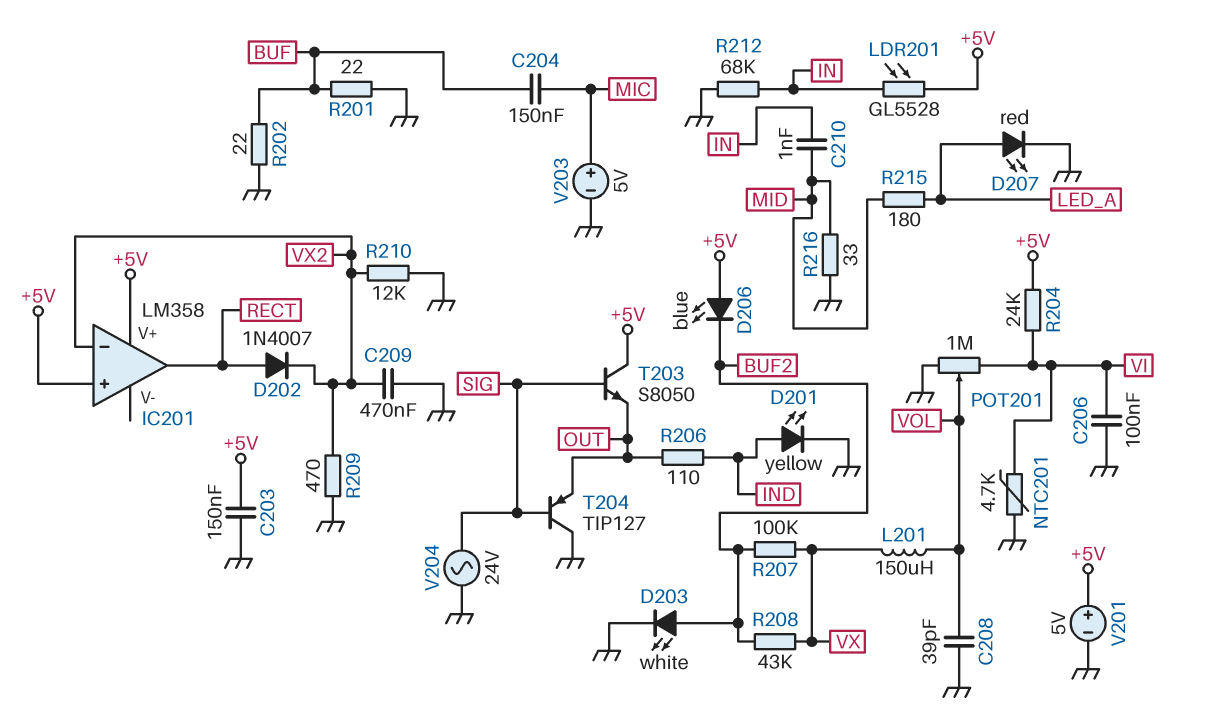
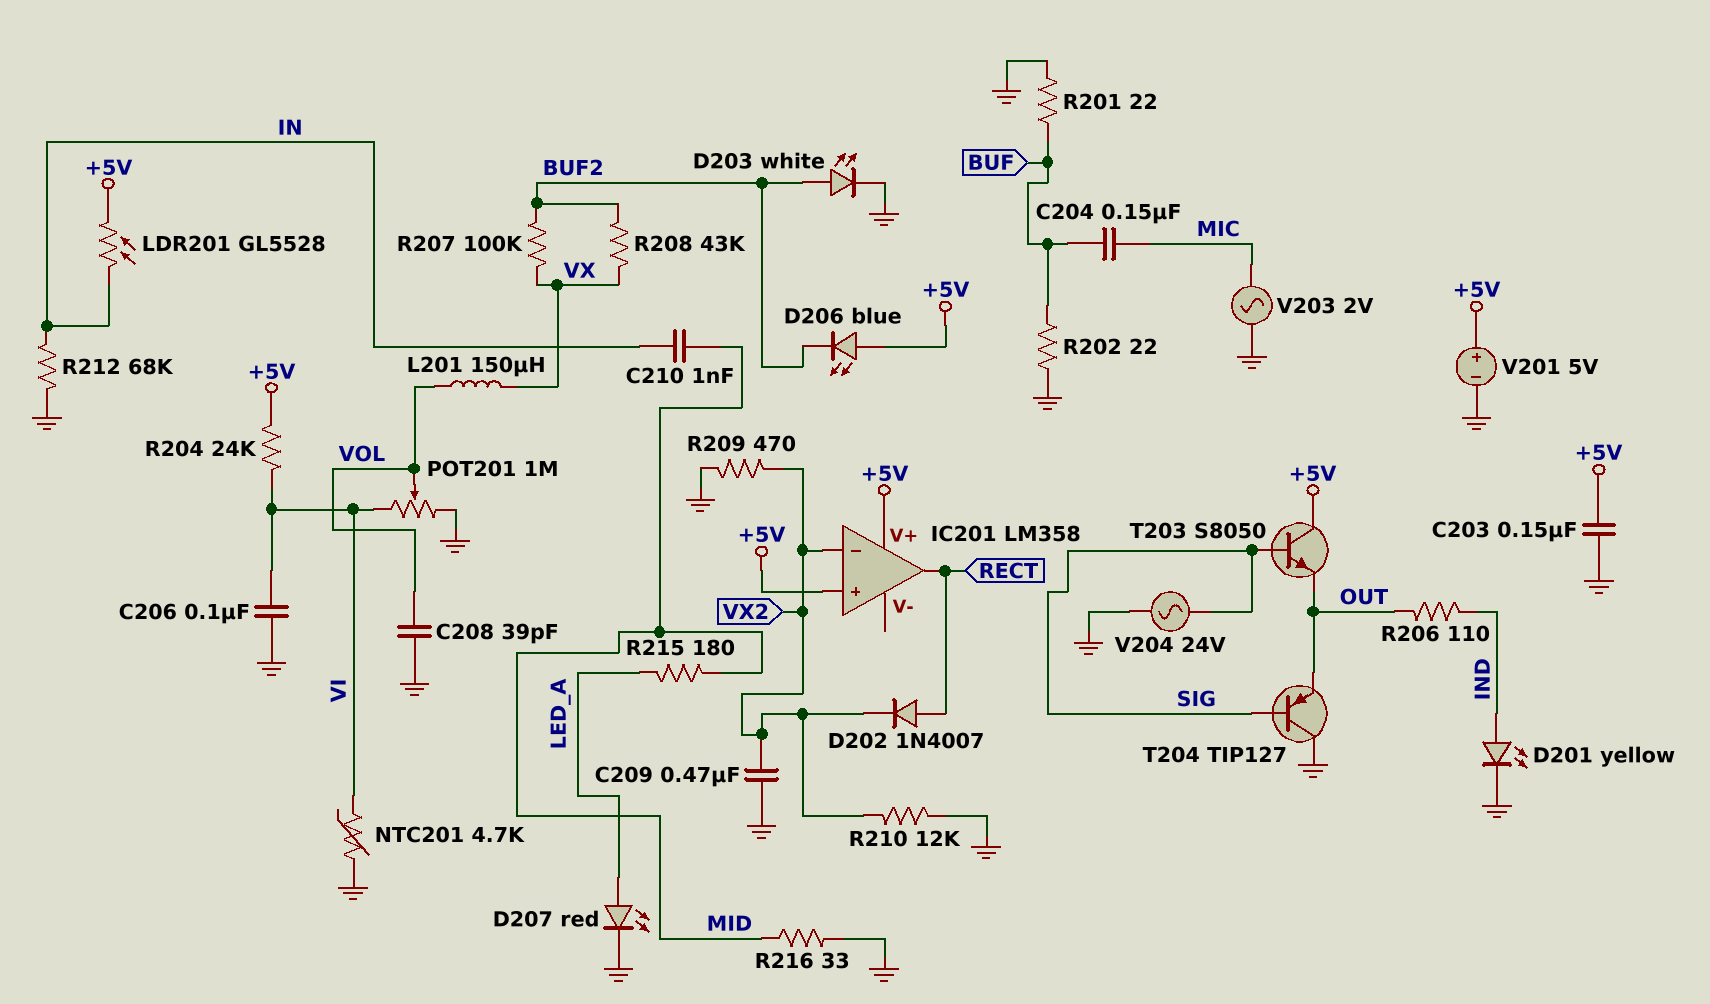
V203: 5V (plus MIC, minus GND) -> AC 2V (GND, MIC)

